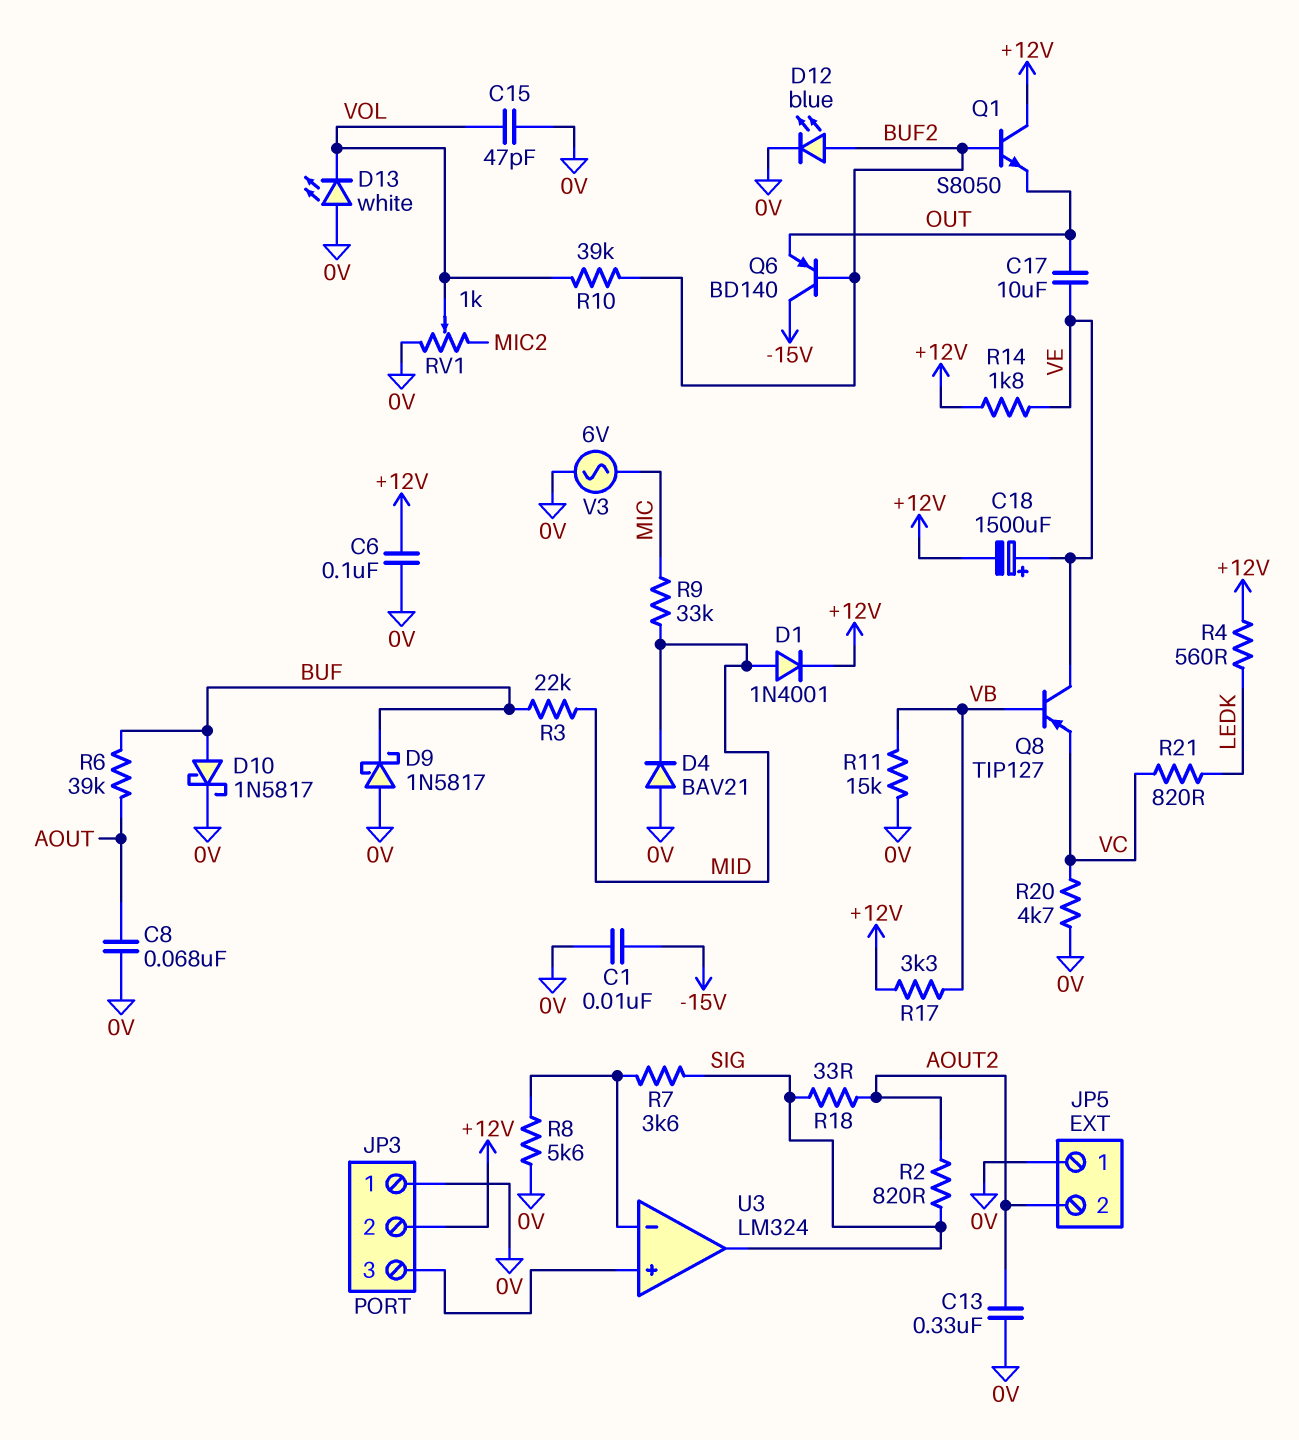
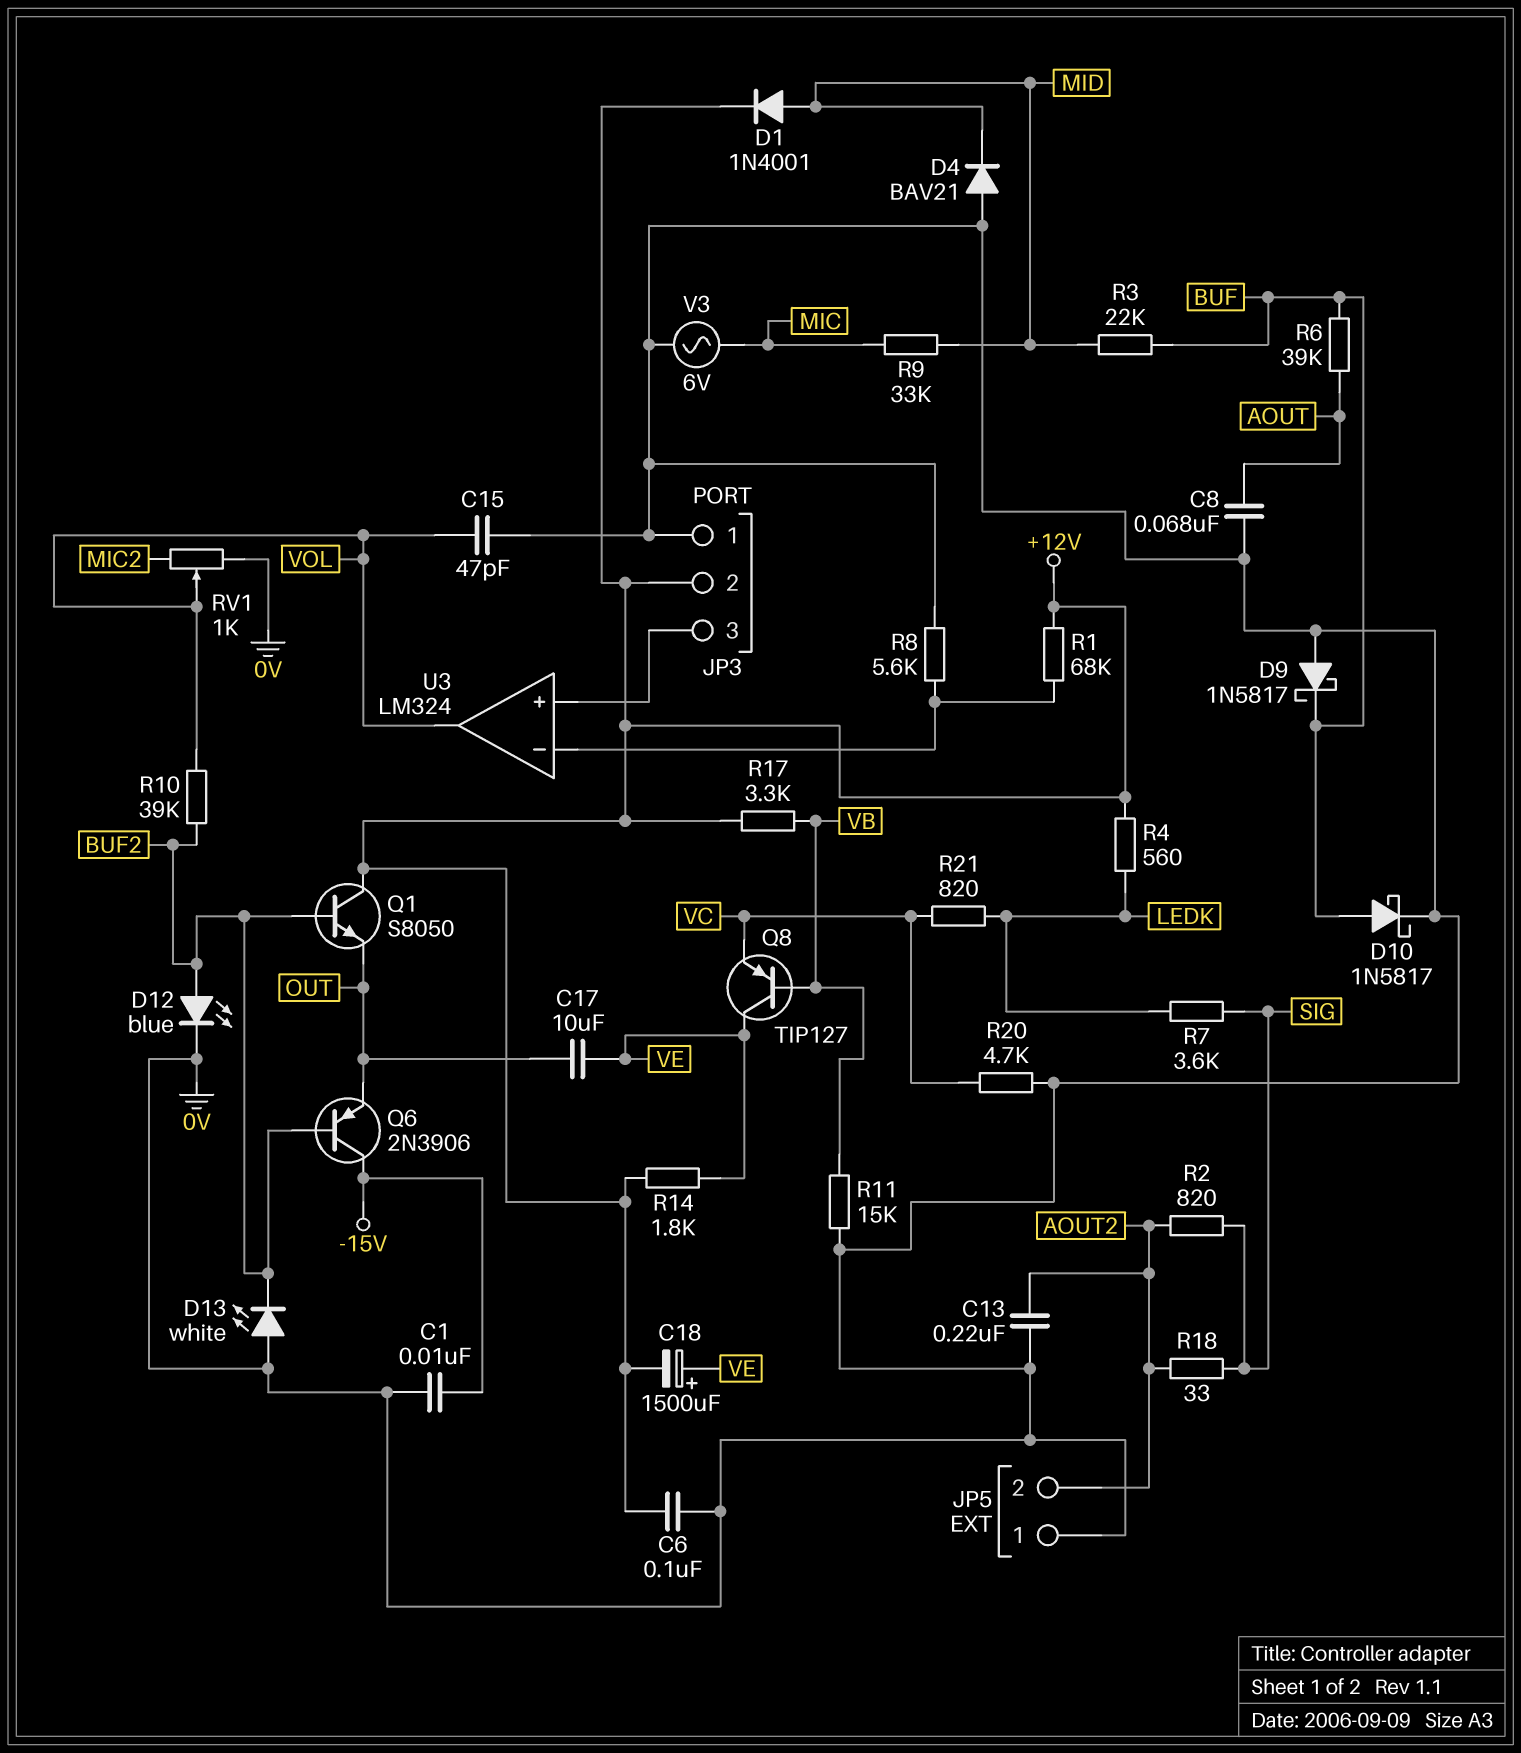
C13: 330nF (0V, AOUT2) -> 220nF (0V, AOUT2)
D13: LED white (A 0V, K VOL) -> LED white (A 0V, K BUF2)
Q6: PNP BD140 (B BUF2, C -15V, E OUT) -> PNP 2N3906 (B BUF2, C -15V, E OUT)
R1: none -> 68k (+12V, U3/in-)
R7: 3.6k (SIG, U3/in-) -> 3.6k (LEDK, SIG)
U3 pin out: SIG -> VOL

